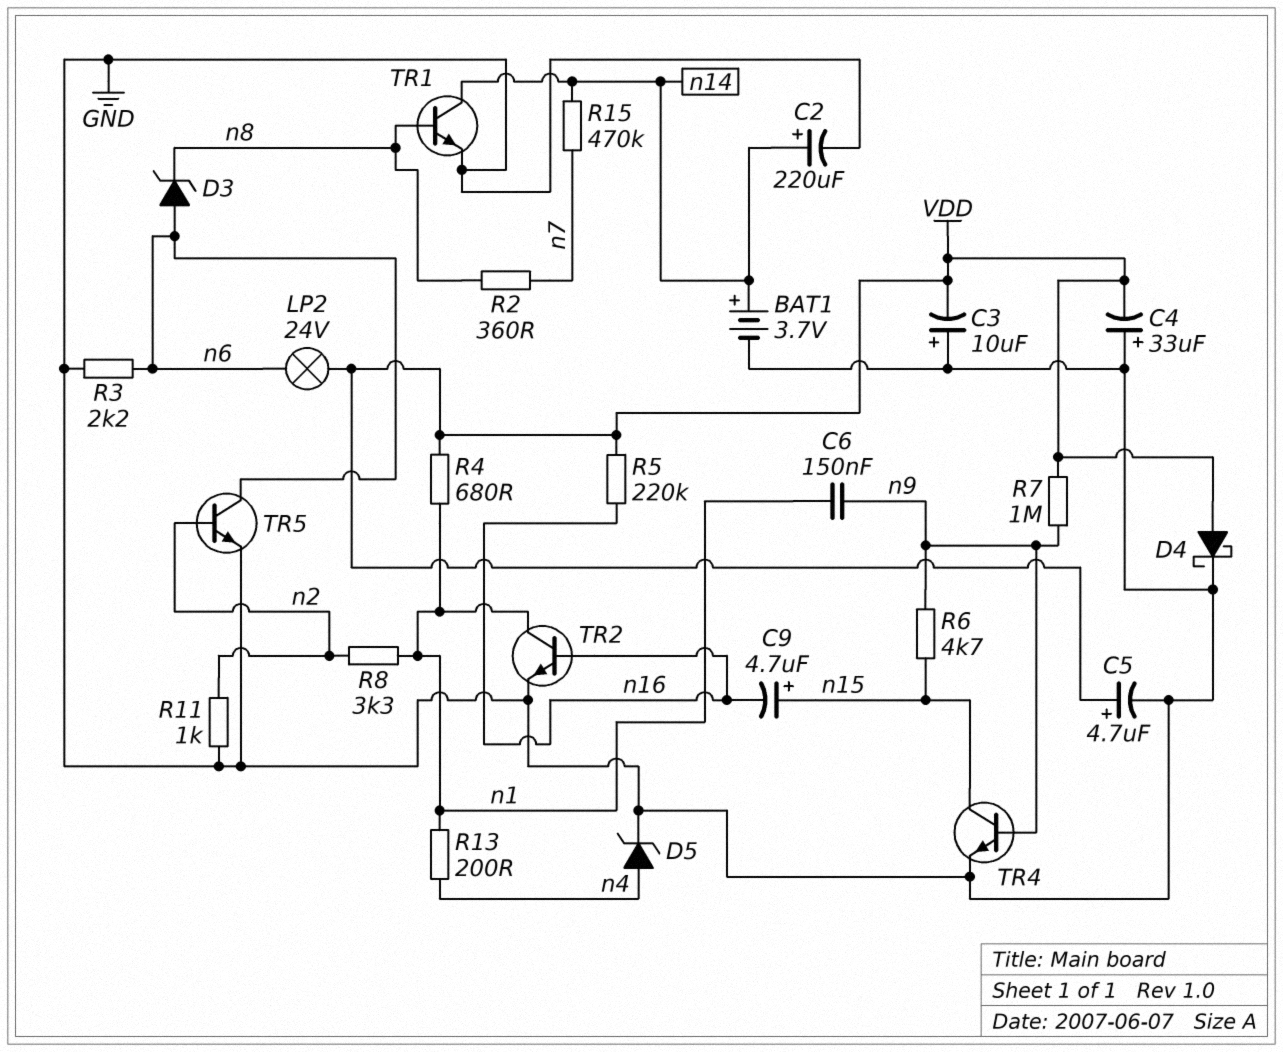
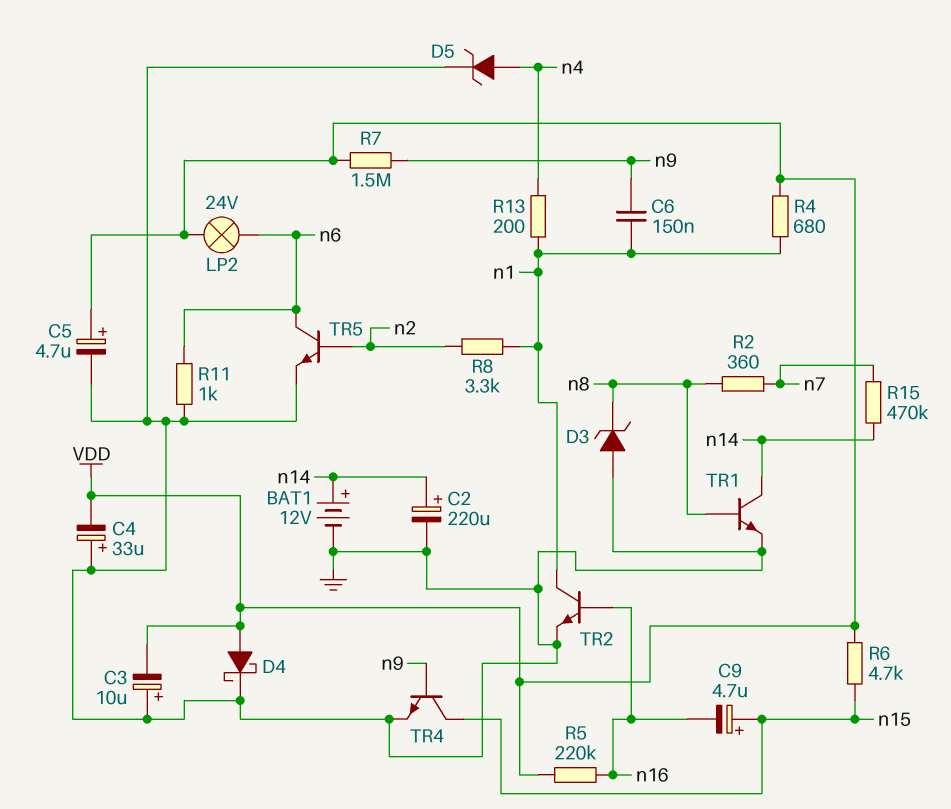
BAT1: 3.7V (plus n14, minus GND) -> 12V (plus n14, minus GND)
D3: zener (A n6, K n8) -> zener (A GND, K n8)
R3: 2.2k (GND, n6) -> none
R6: 4.7k (n9, n15) -> 4.7k (VDD, n15)
R7: 1M (VDD, n9) -> 1.5M (VDD, n9)
R11: 1k (GND, n2) -> 1k (GND, n6)

